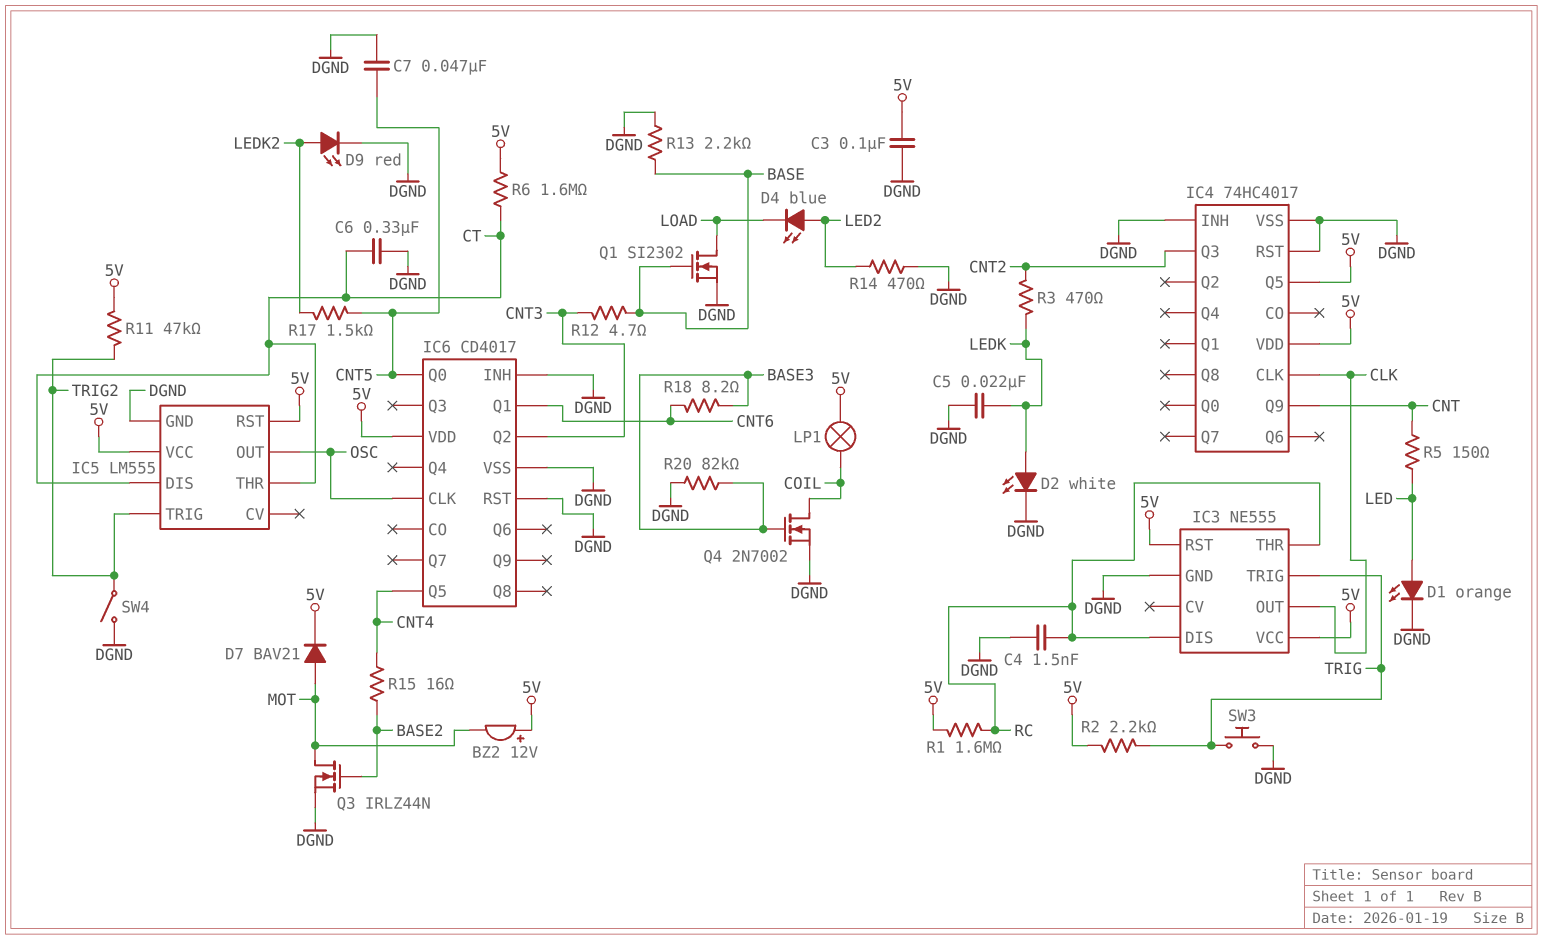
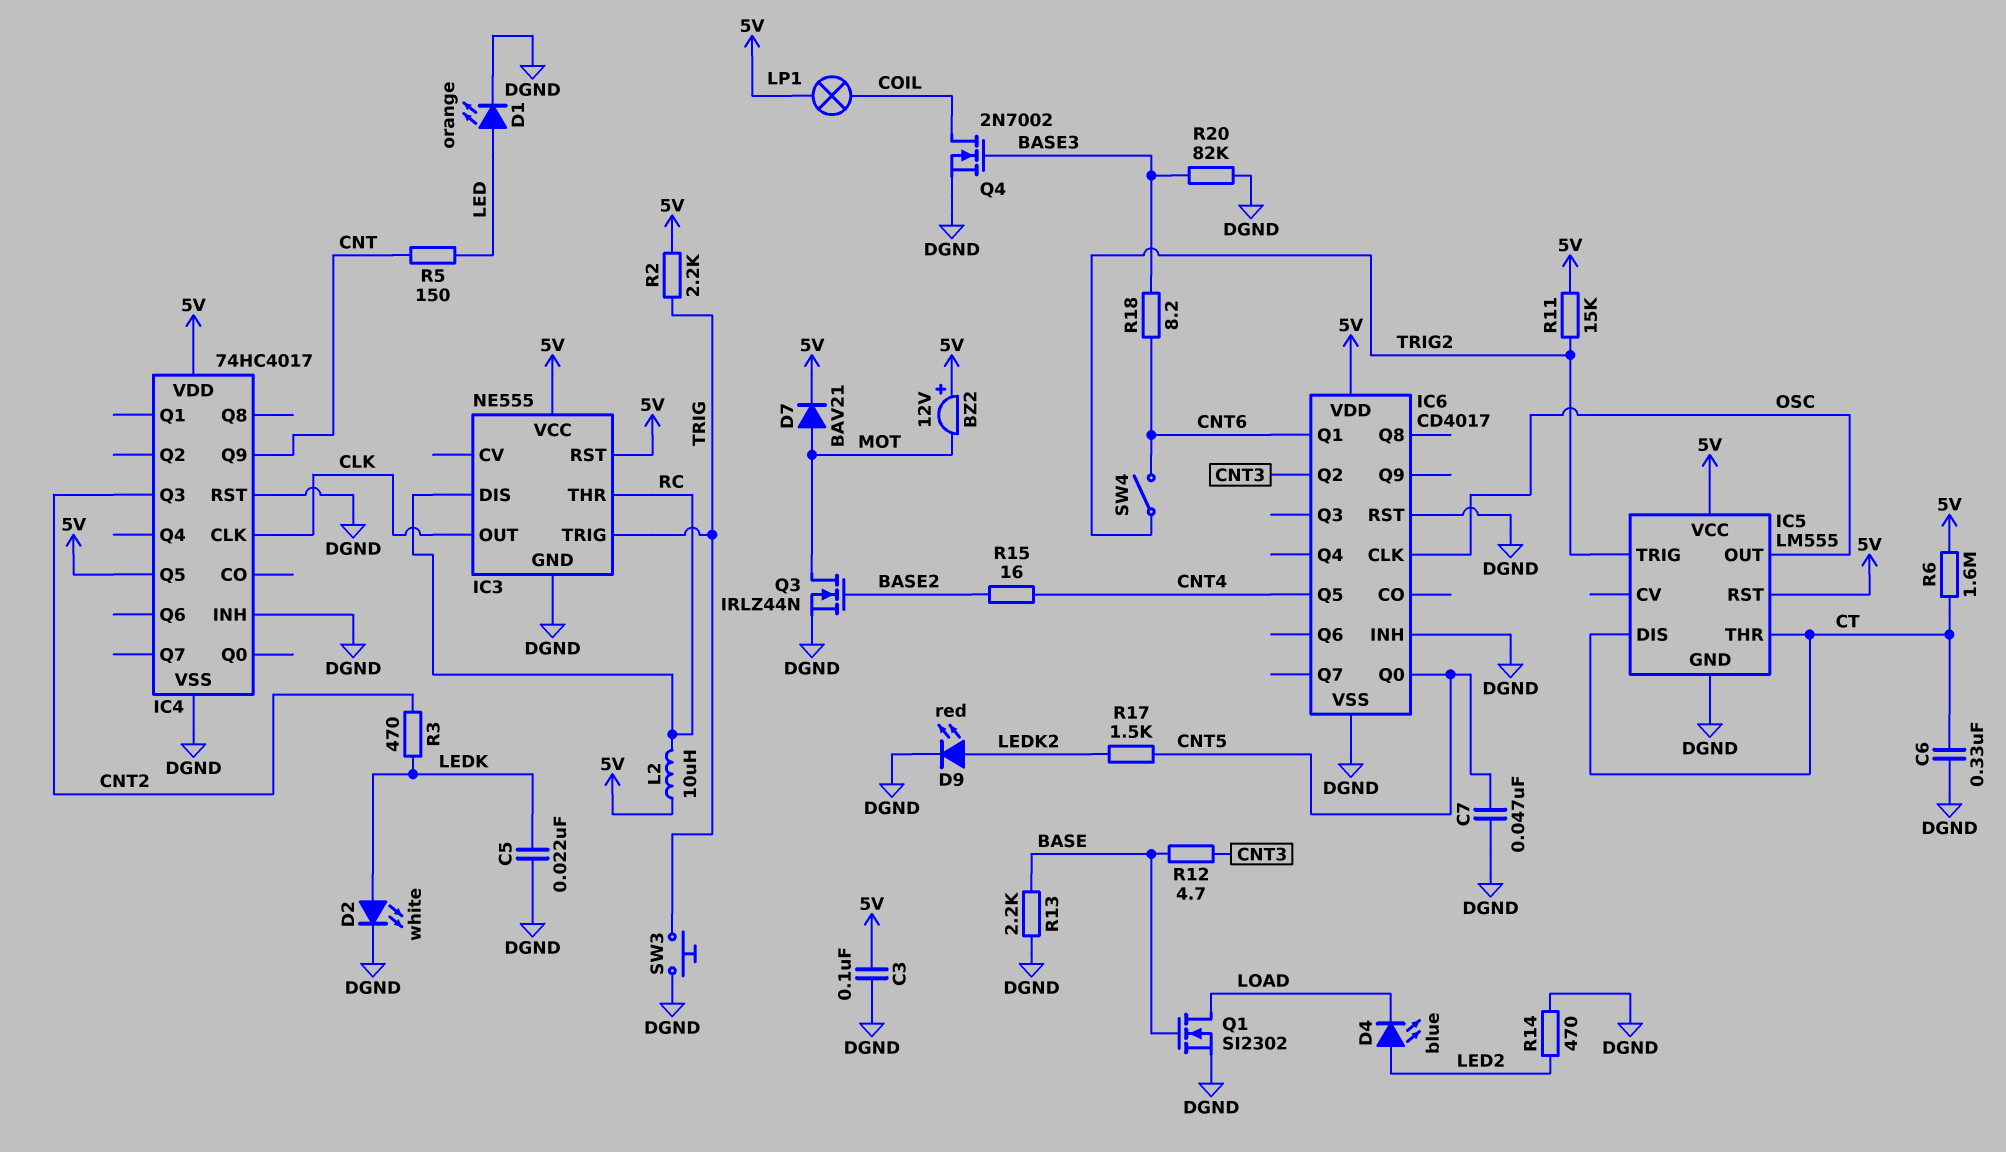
C4: 1.5nF (DGND, RC) -> none
L2: none -> 10uH (5V, RC)
R1: 1.6M (5V, RC) -> none
R11: 47k (5V, TRIG2) -> 15k (5V, TRIG2)
SW4: switch (DGND, TRIG2) -> switch (CNT6, TRIG2)

